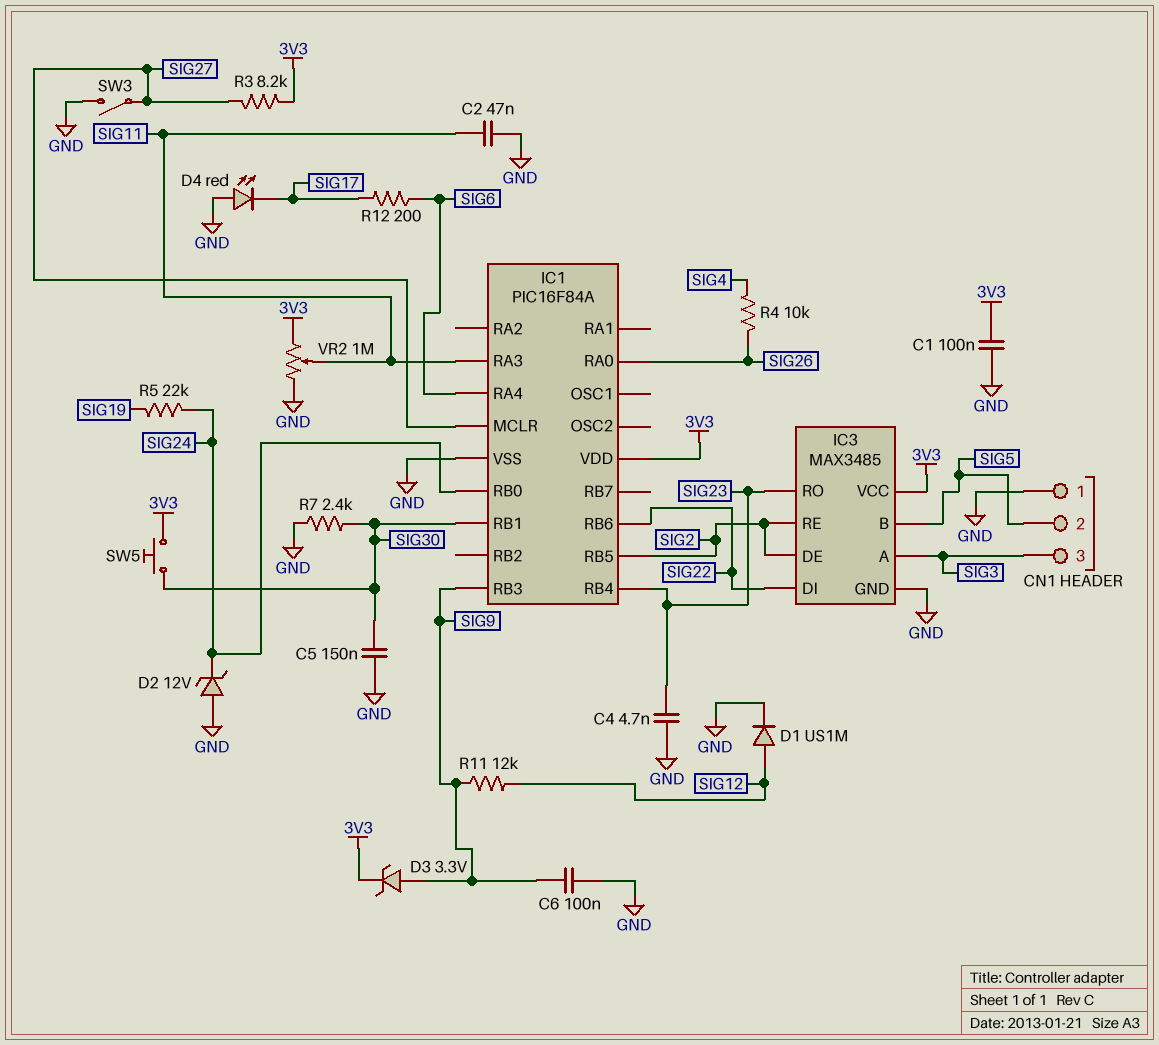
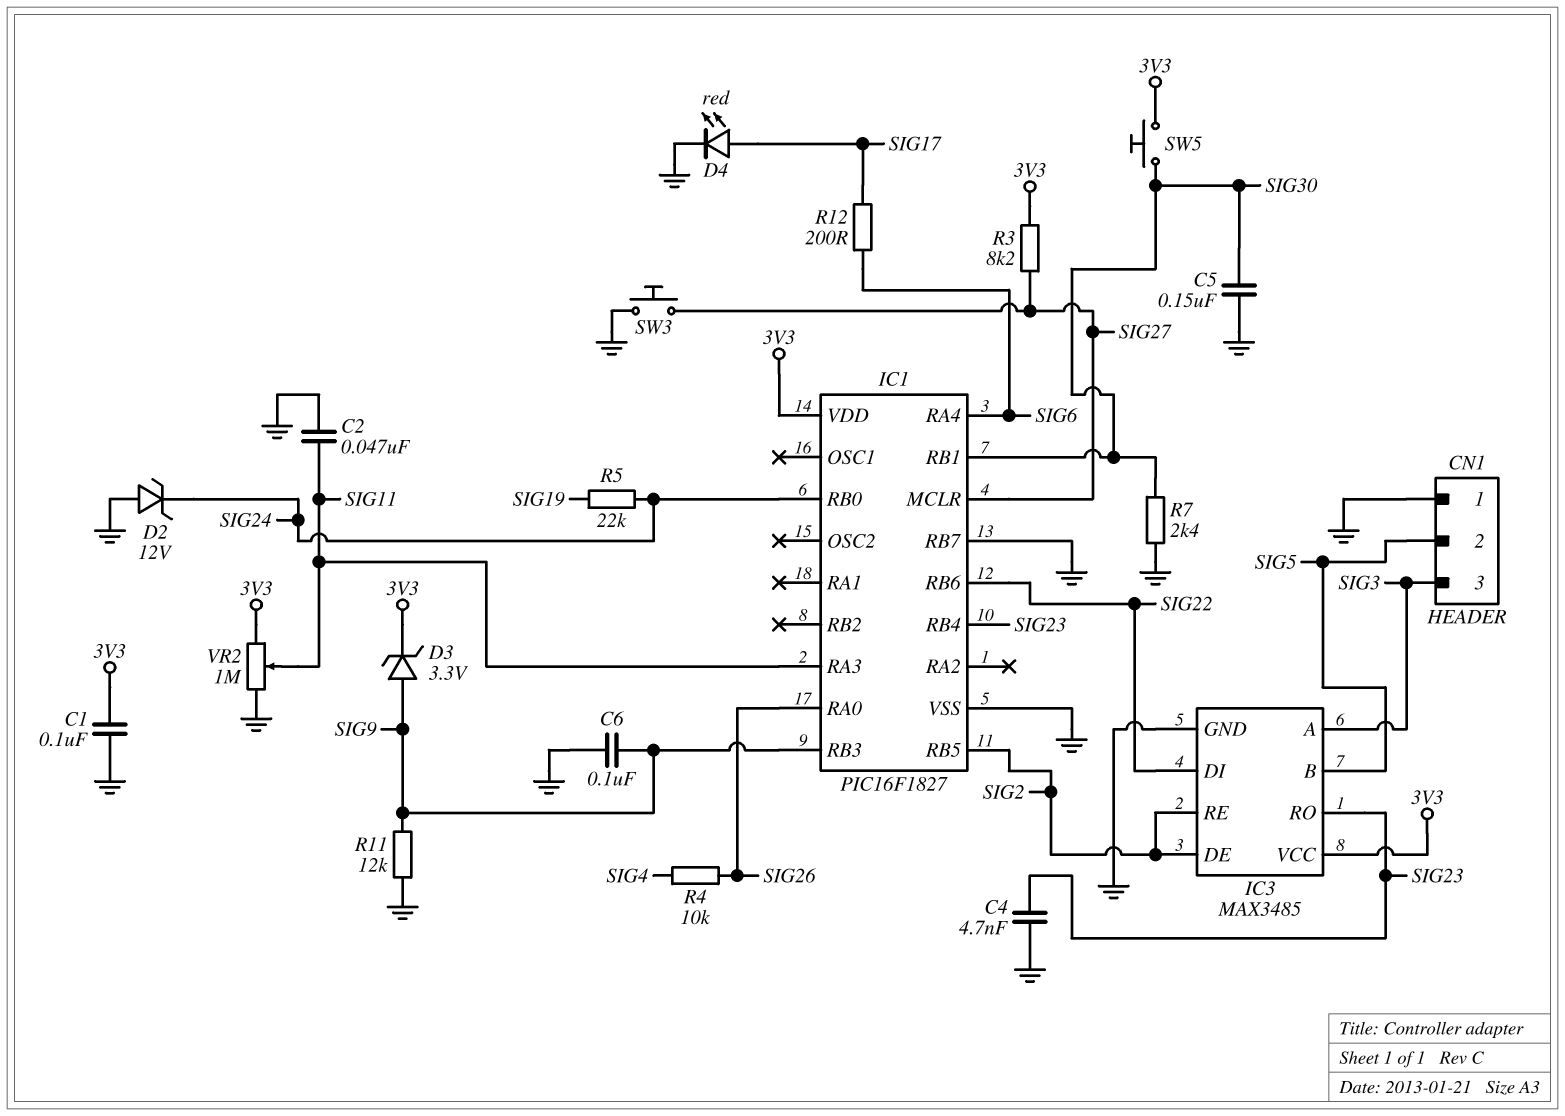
D1: diode US1M (A SIG12, K GND) -> none
D4: LED red (A GND, K SIG17) -> LED red (A SIG17, K GND)
IC1: PIC16F84A -> PIC16F1827
IC1 pin RB7: none -> GND
R11: 12k (SIG9, SIG12) -> 12k (GND, SIG9)
SW3: switch (GND, SIG27) -> button (GND, SIG27)

